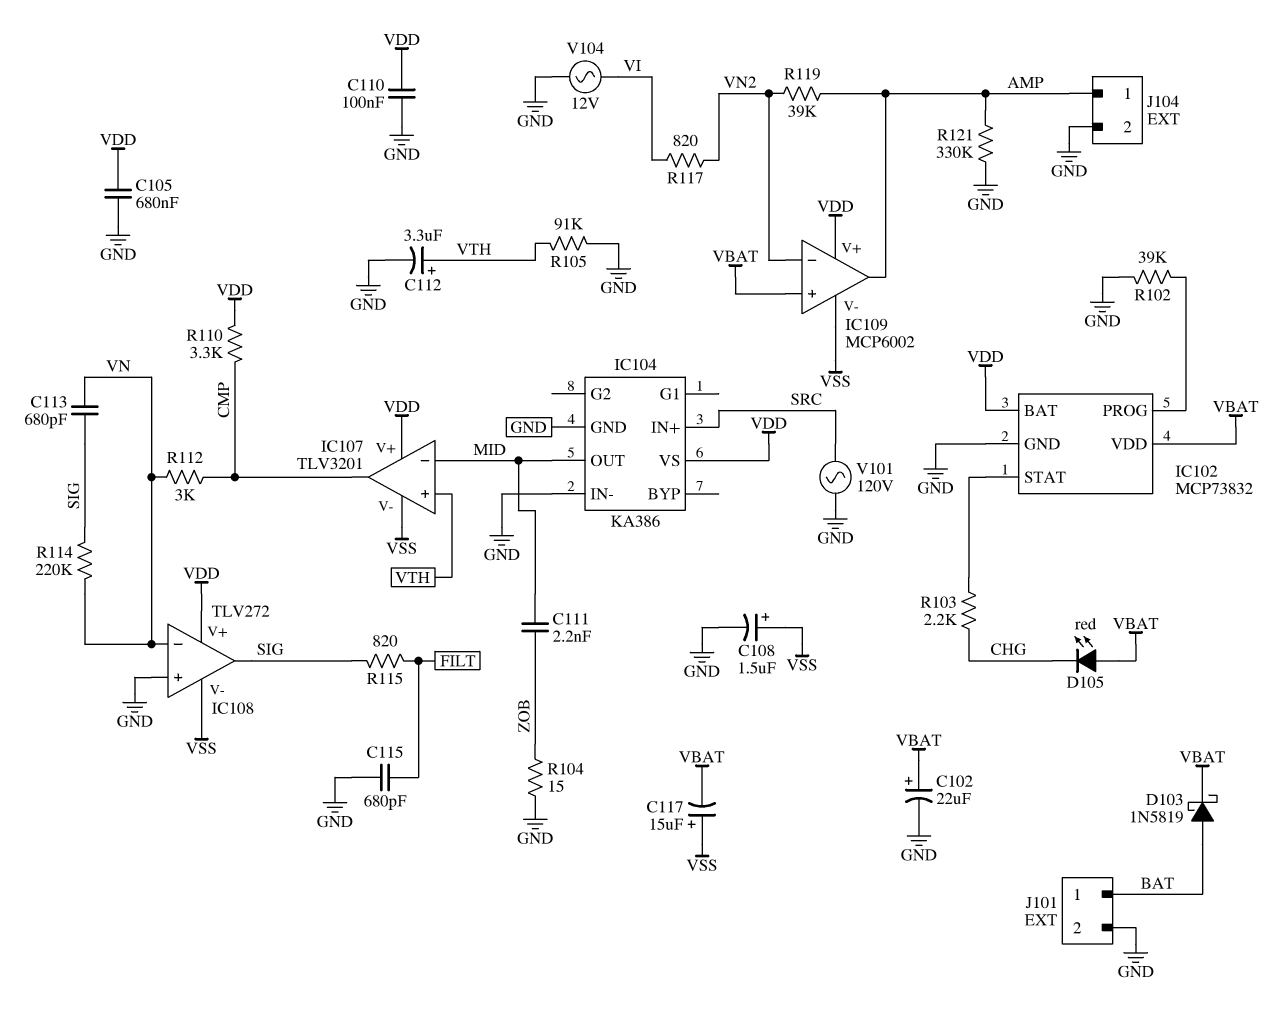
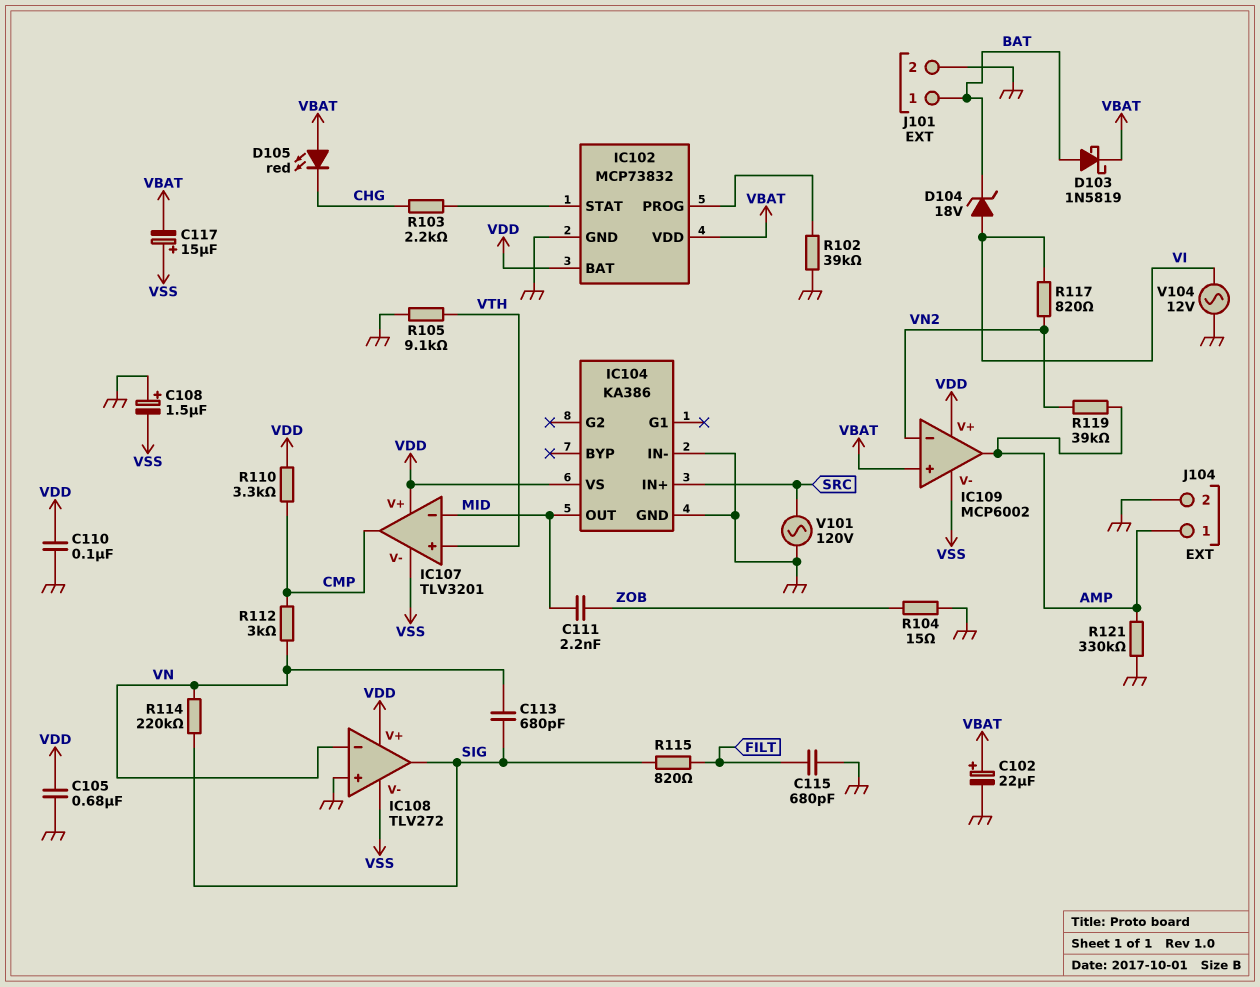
C108: 1.5uF (plus VSS, minus GND) -> 1.5uF (plus GND, minus VSS)
C112: 3.3uF (plus VTH, minus GND) -> none
D104: none -> zener 18V (A VI, K BAT)
R105: 91k (GND, VTH) -> 9.1k (GND, VTH)

